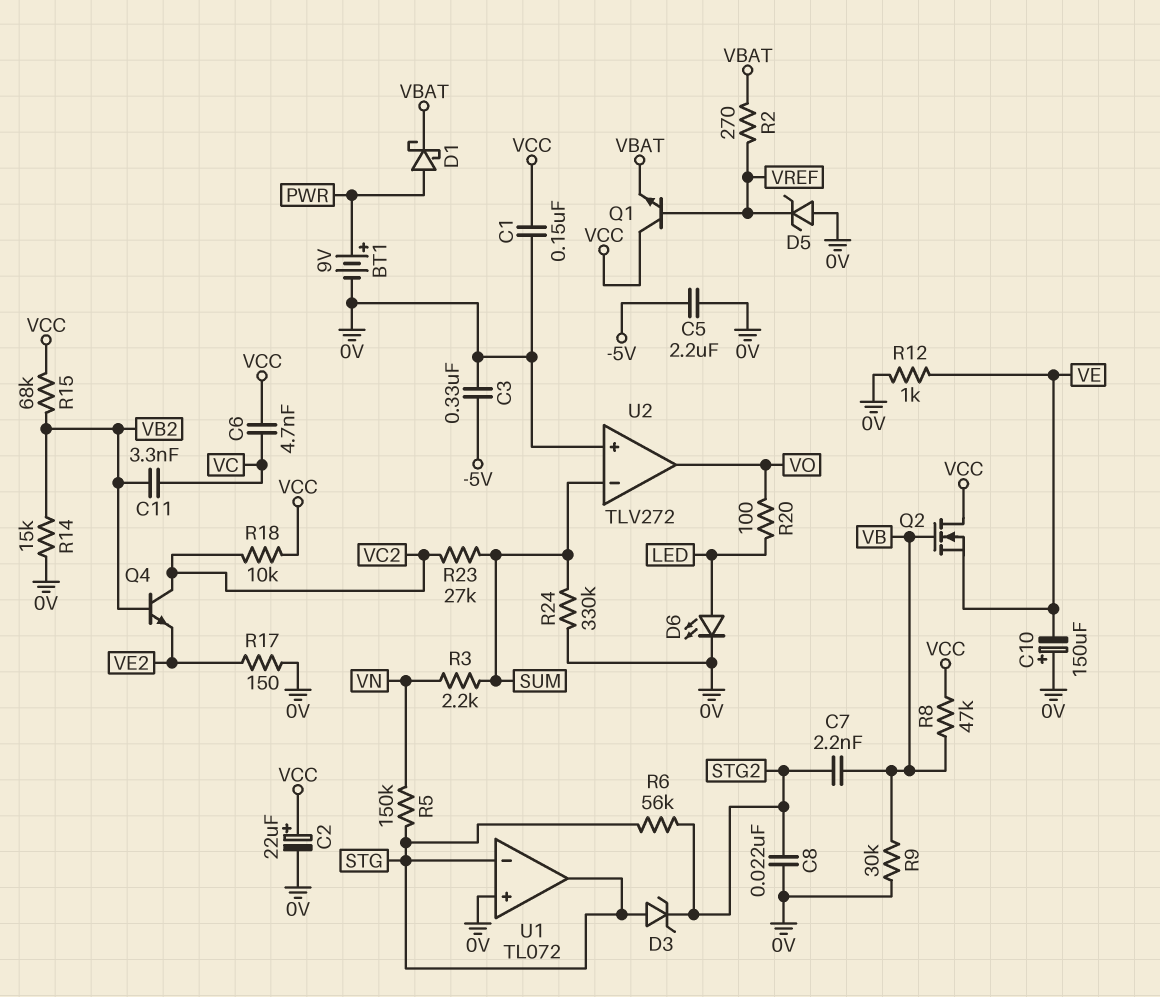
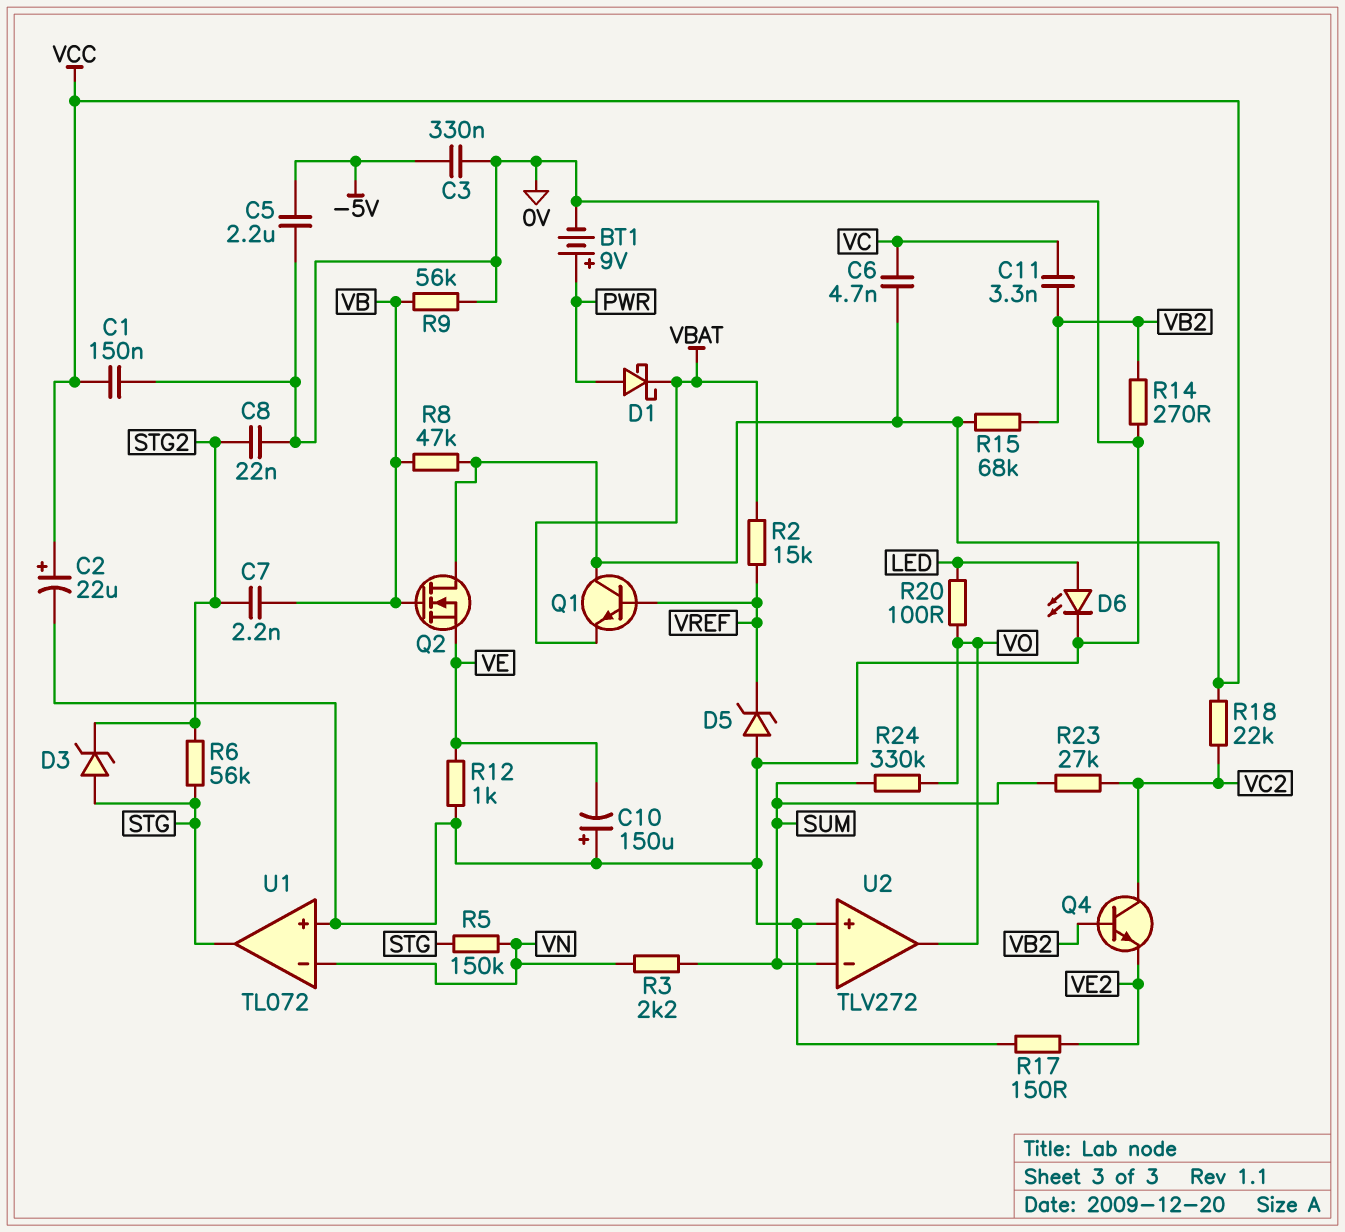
R2: 270 (VBAT, VREF) -> 15k (VBAT, VREF)
R9: 30k (0V, VB) -> 56k (0V, VB)
R14: 15k (0V, VB2) -> 270 (0V, VB2)
R18: 10k (VC2, VCC) -> 22k (VC2, VCC)
R24: 330k (0V, SUM) -> 330k (SUM, VO)
U1 pin in-: STG -> VN

